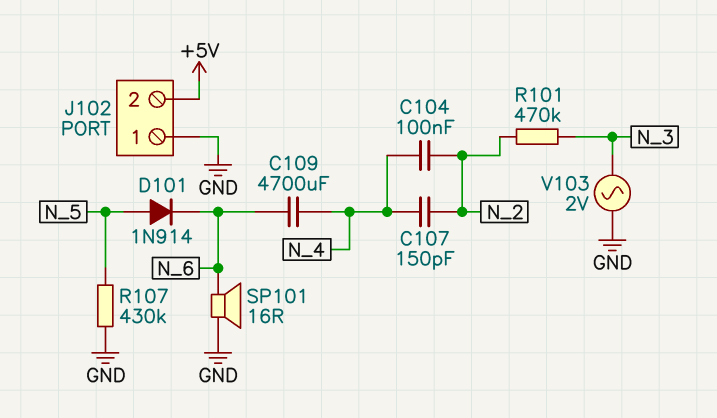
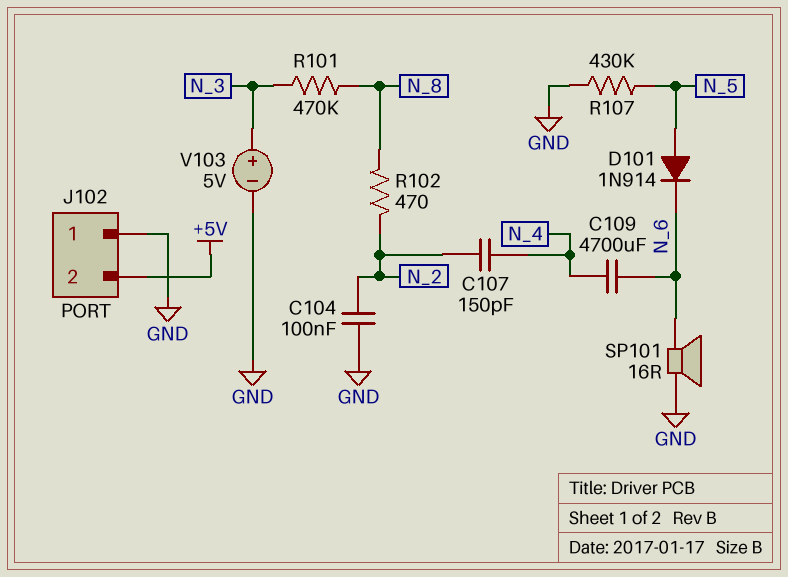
C104: 100nF (N_2, N_4) -> 100nF (GND, N_2)
R101: 470k (N_2, N_3) -> 470k (N_3, N_8)
R102: none -> 470 (N_2, N_8)
V103: AC 2V (GND, N_3) -> 5V (plus N_3, minus GND)

